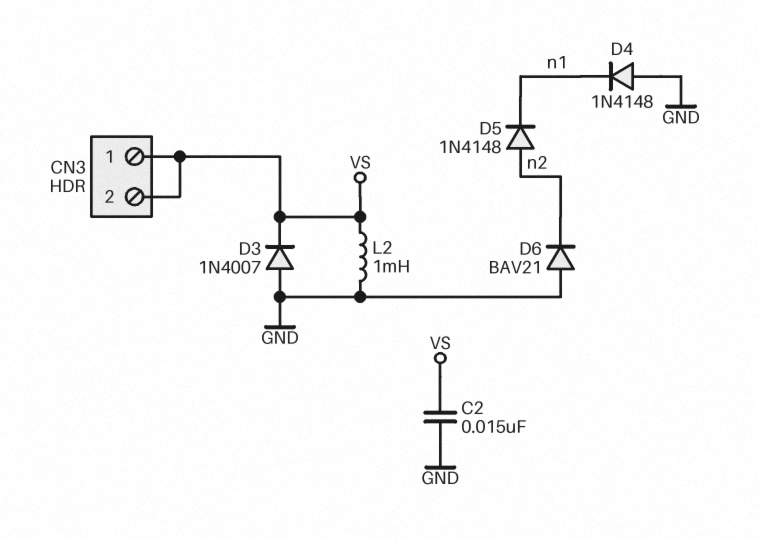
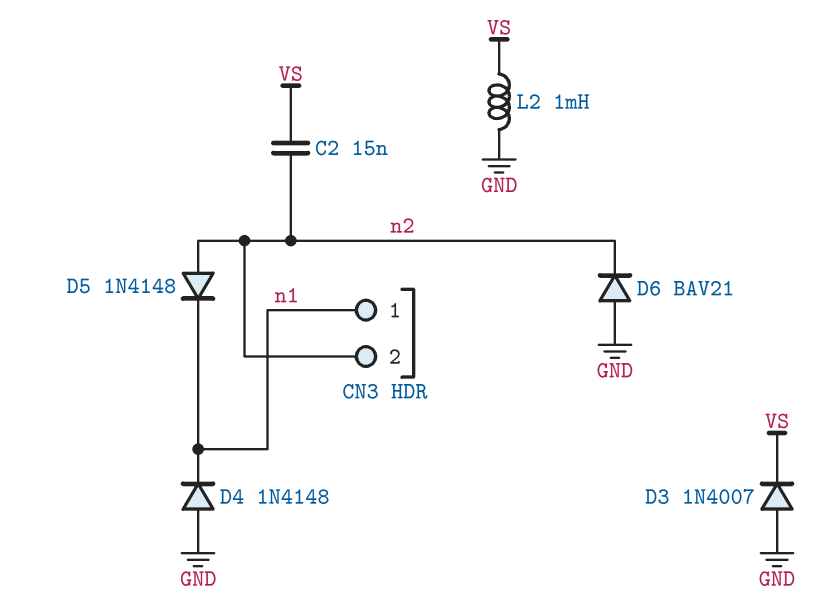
C2: 15nF (GND, VS) -> 15nF (VS, n2)
CN3 pin 1: VS -> n1
CN3 pin 2: VS -> n2

